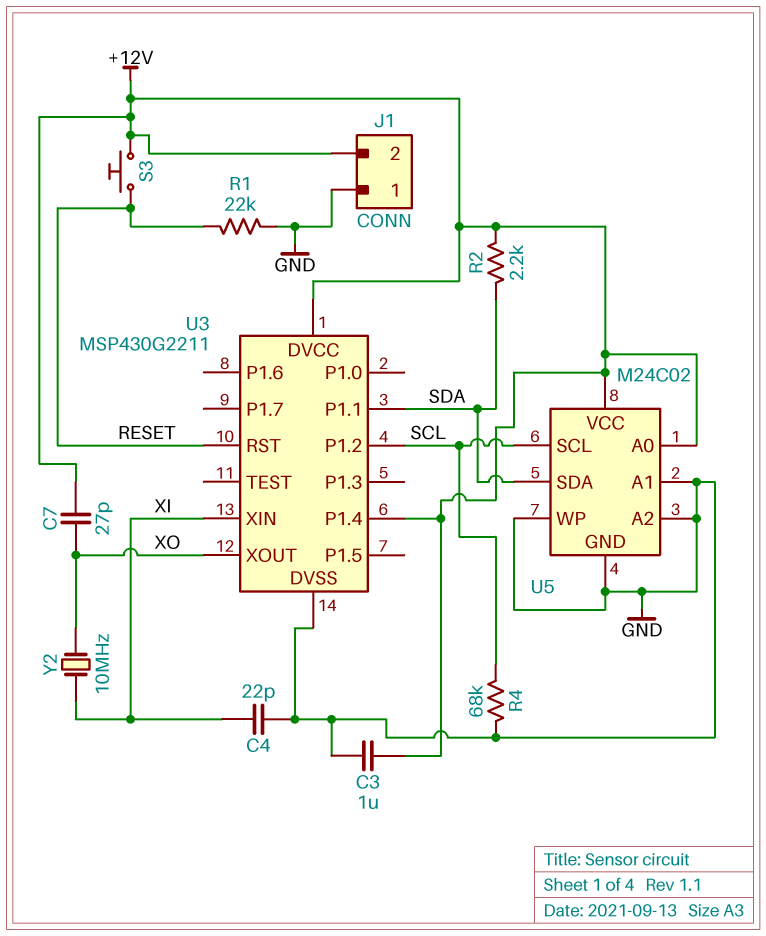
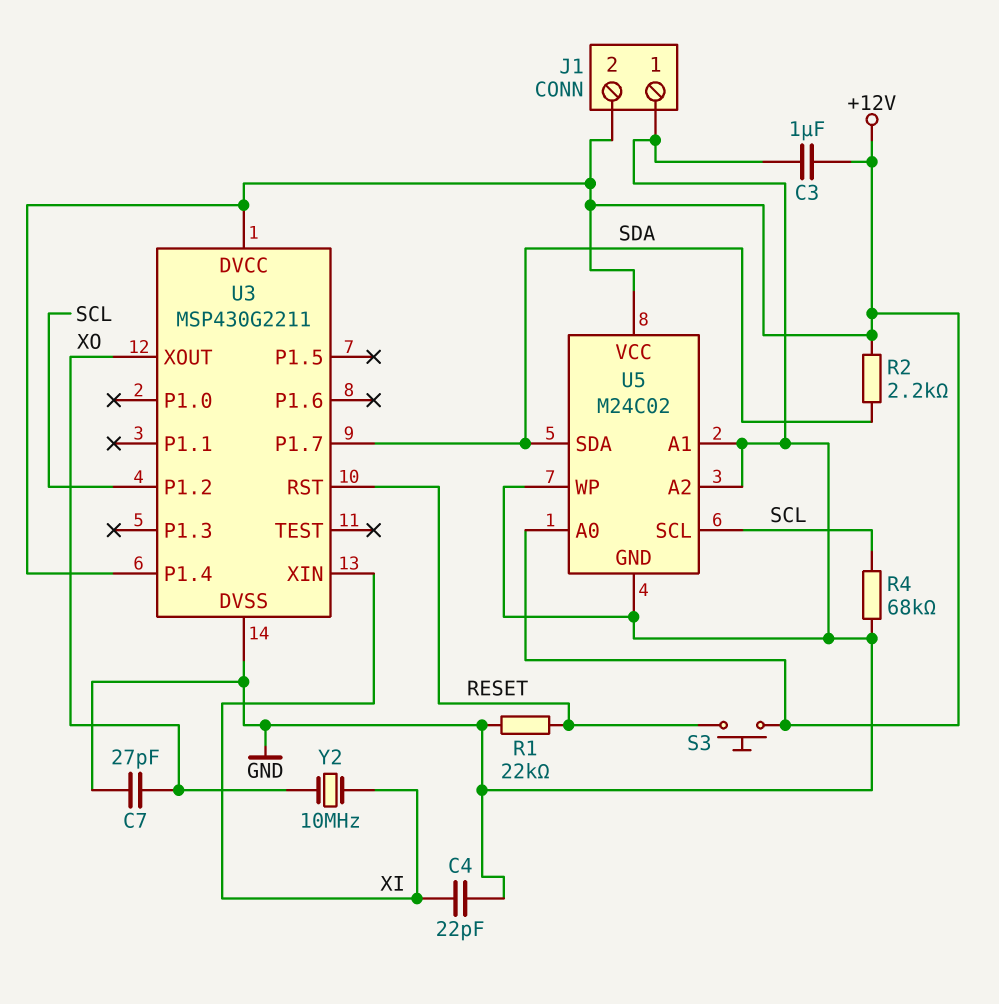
C7: 27pF (+12V, XO) -> 27pF (GND, XO)
U3 pin P1.1: SDA -> none
U3 pin P1.7: none -> SDA

